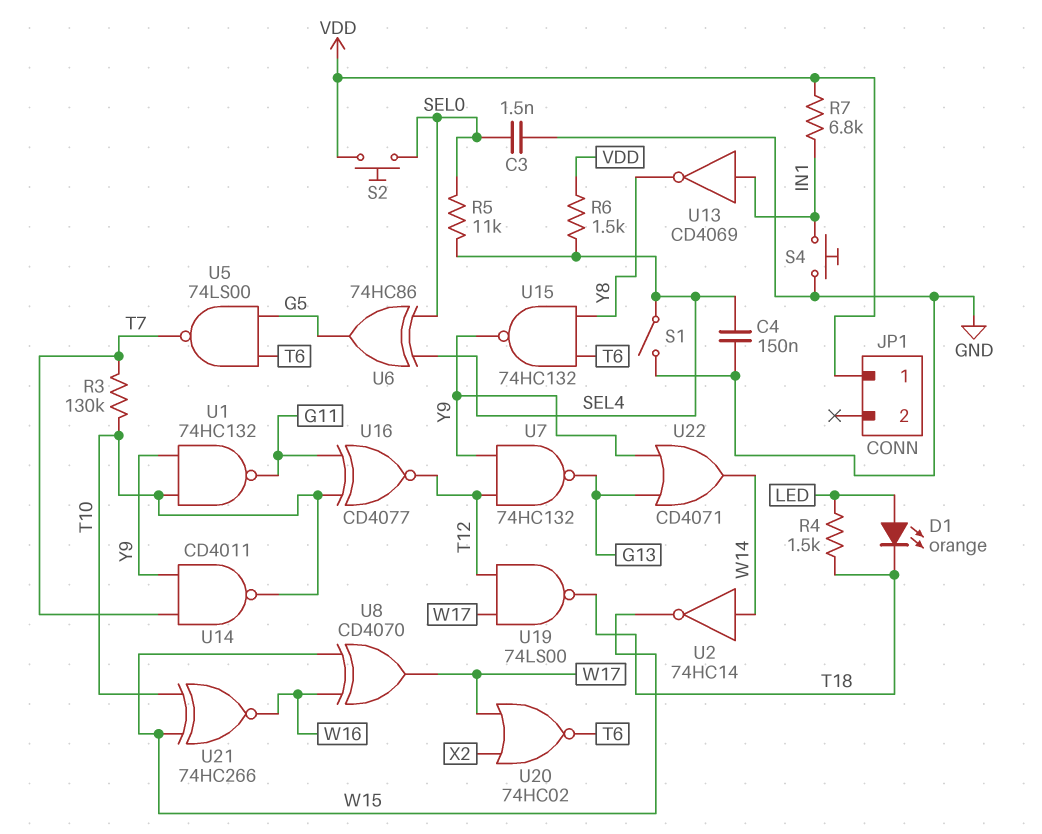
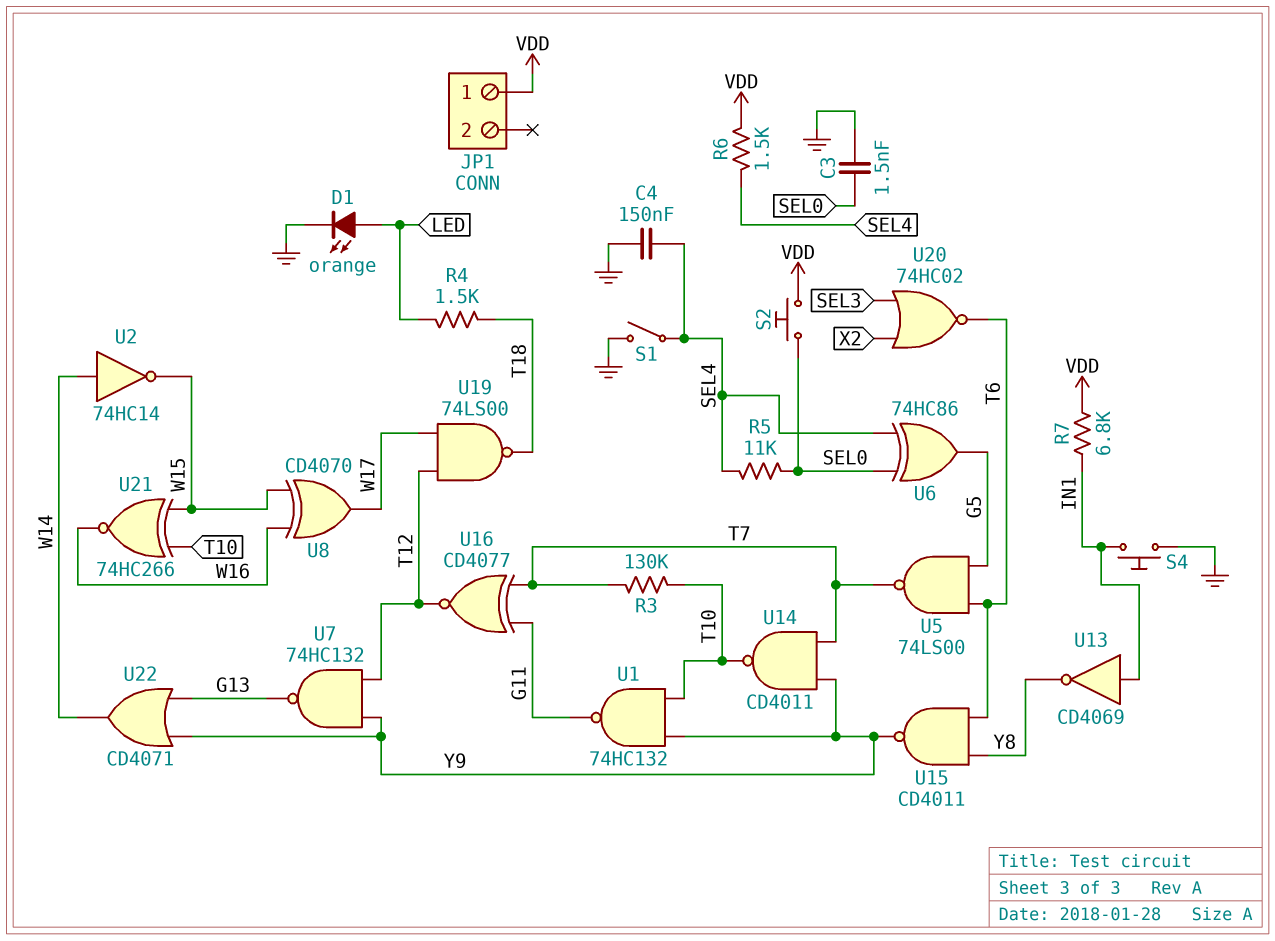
D1: LED orange (A LED, K T18) -> LED orange (A LED, K GND)
U15: NAND 74HC132 (in T6, in Y8, out Y9) -> NAND CD4011 (in T6, in Y8, out Y9)
U16: XNOR CD4077 (in G11, in T10, out T12) -> XNOR CD4077 (in G11, in T7, out T12)
U20: NOR 74HC02 (in W17, in X2, out T6) -> NOR 74HC02 (in SEL3, in X2, out T6)

